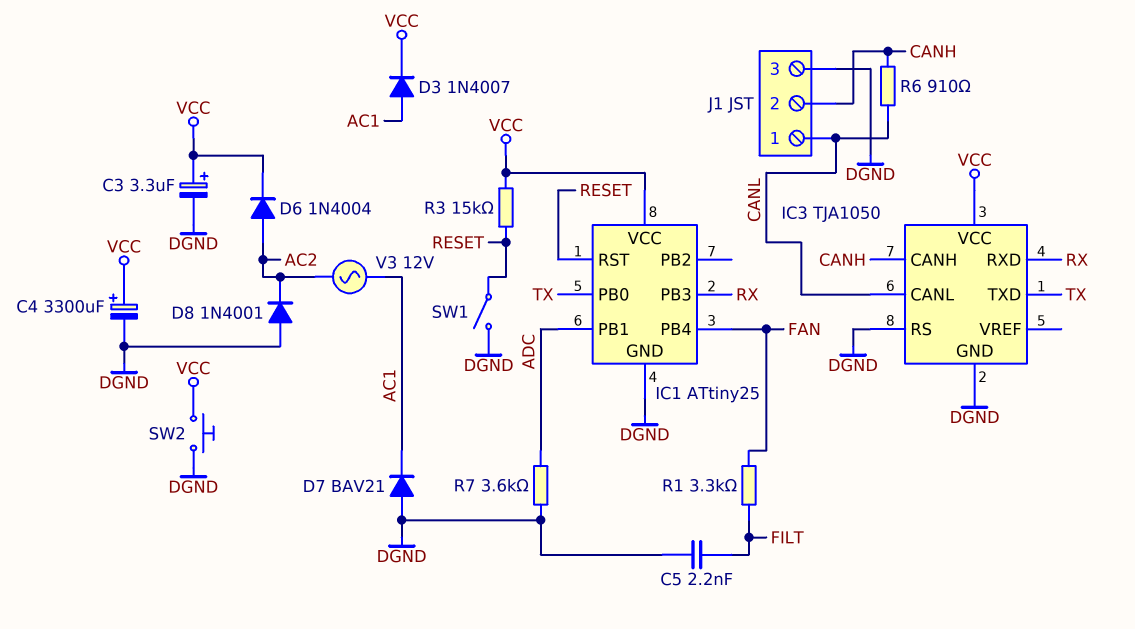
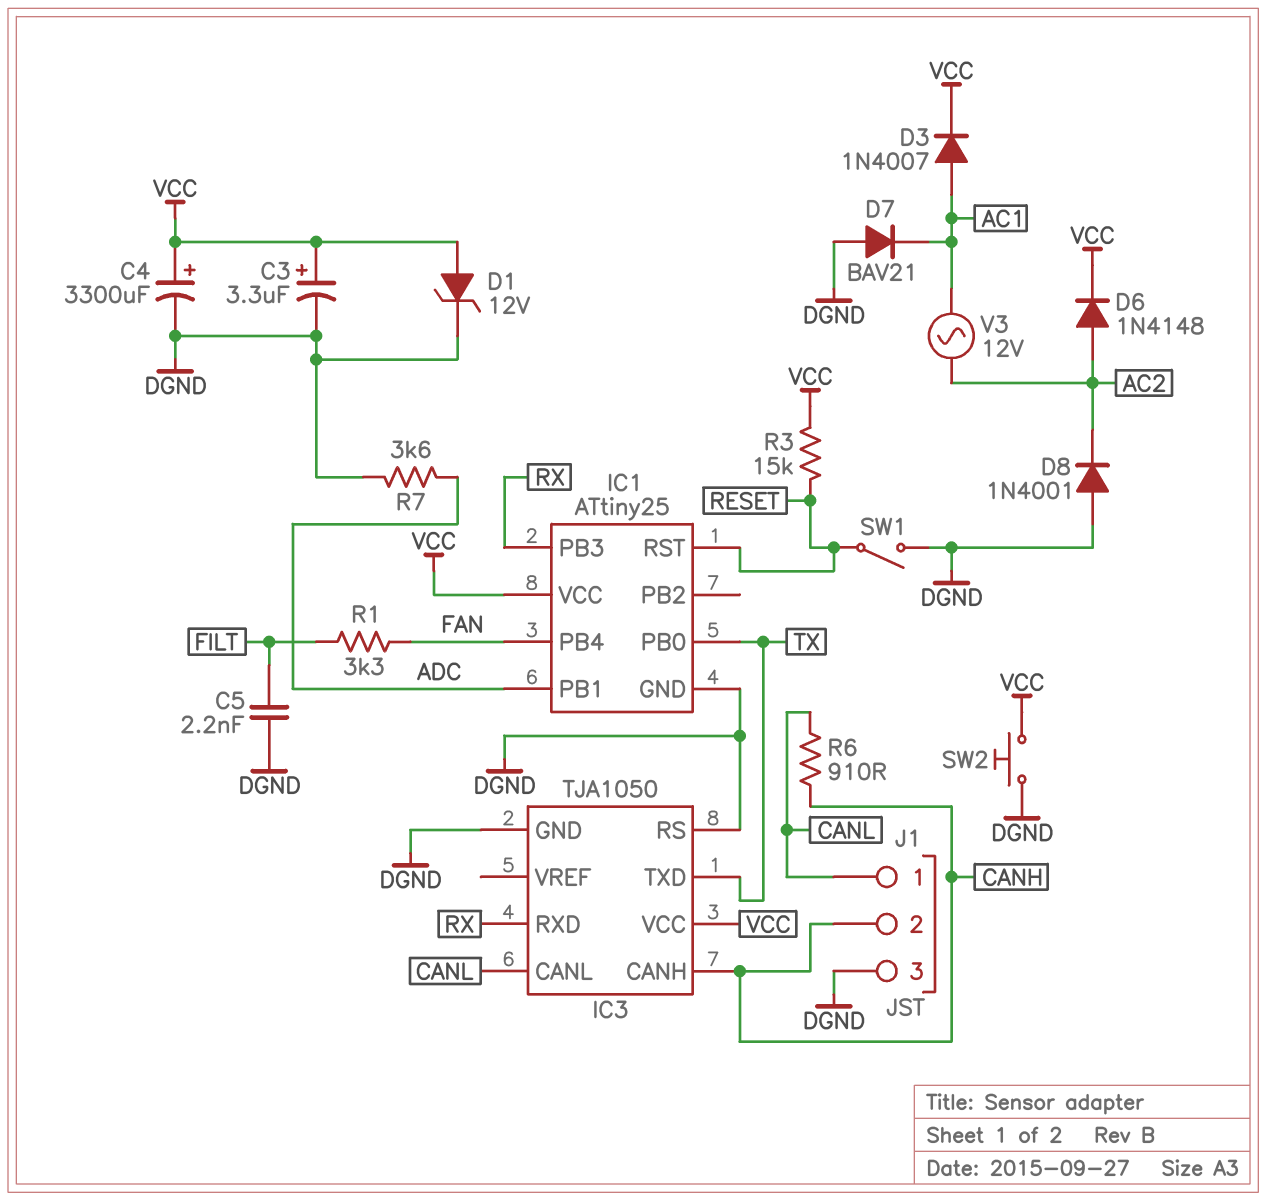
D1: none -> zener 12V (A VCC, K DGND)
D6: diode 1N4004 (A AC2, K VCC) -> diode 1N4148 (A AC2, K VCC)

